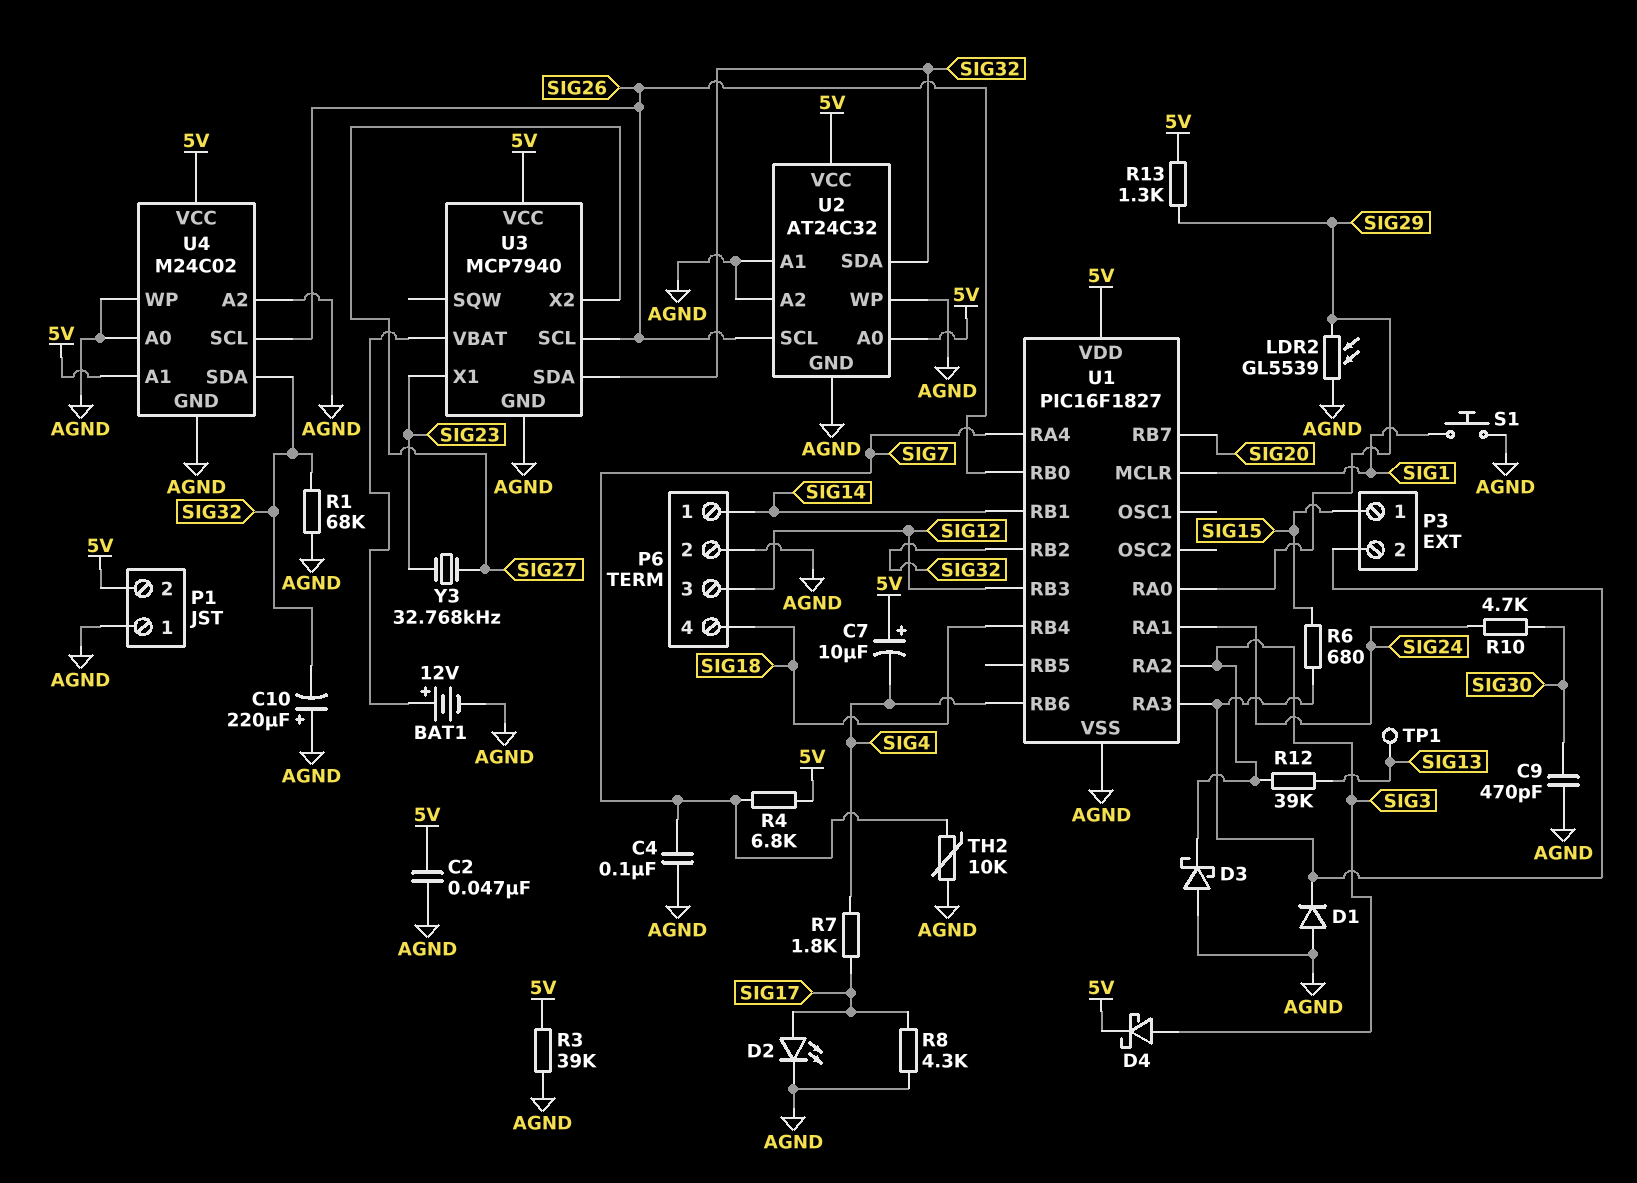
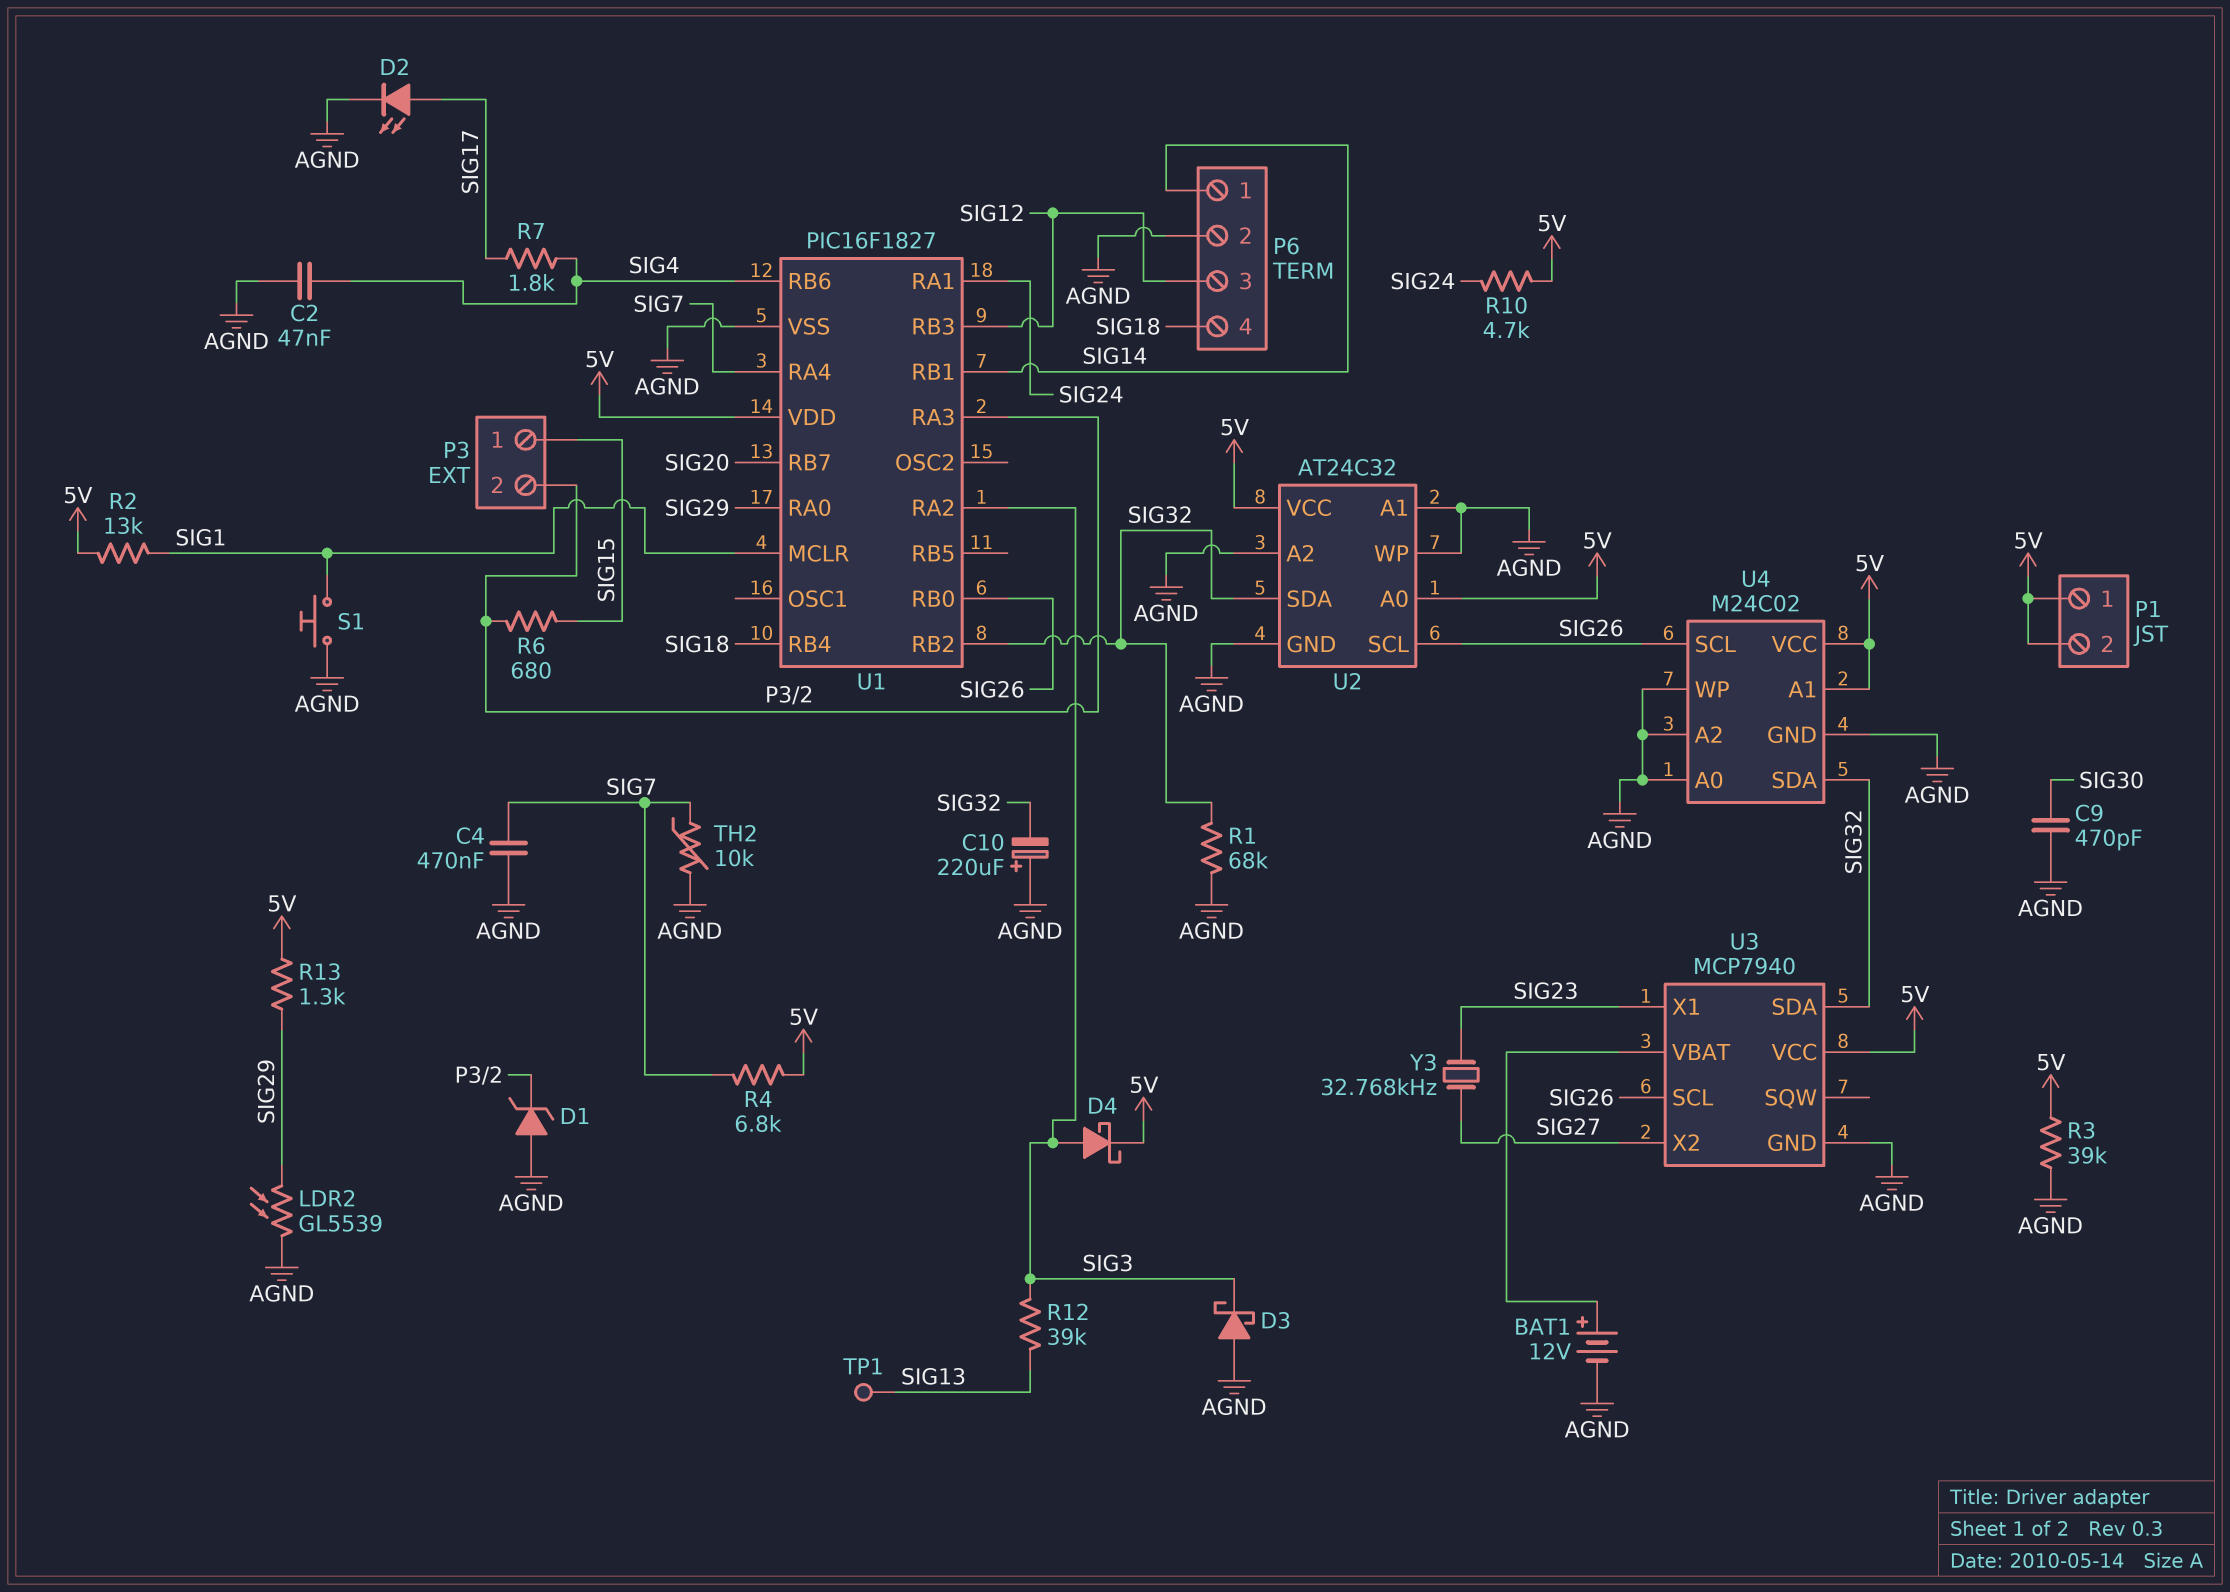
C2: 47nF (5V, AGND) -> 47nF (AGND, SIG4)
C4: 100nF (AGND, SIG7) -> 470nF (AGND, SIG7)
C7: 10uF (plus 5V, minus SIG4) -> none
D1: diode (A AGND, K P3/2) -> zener (A AGND, K P3/2)
P1 pin 1: AGND -> 5V
R2: none -> 13k (5V, SIG1)
R8: 4.3k (AGND, SIG17) -> none
R10: 4.7k (SIG24, SIG30) -> 4.7k (5V, SIG24)

